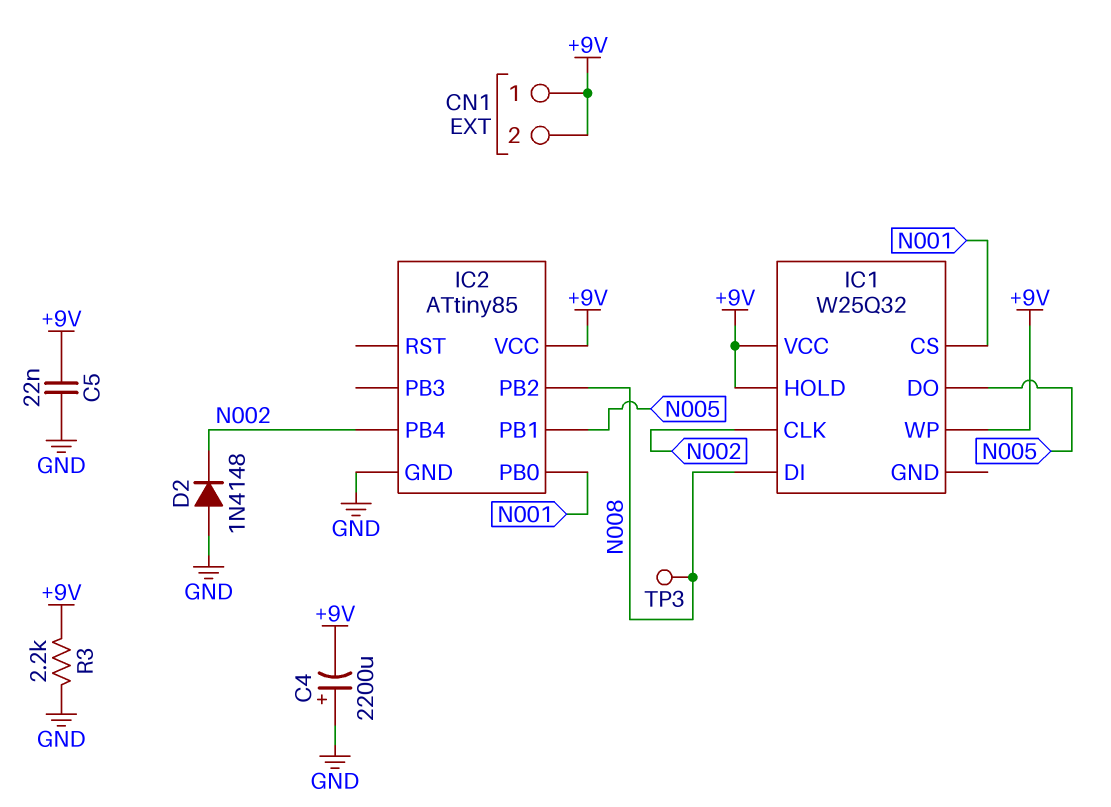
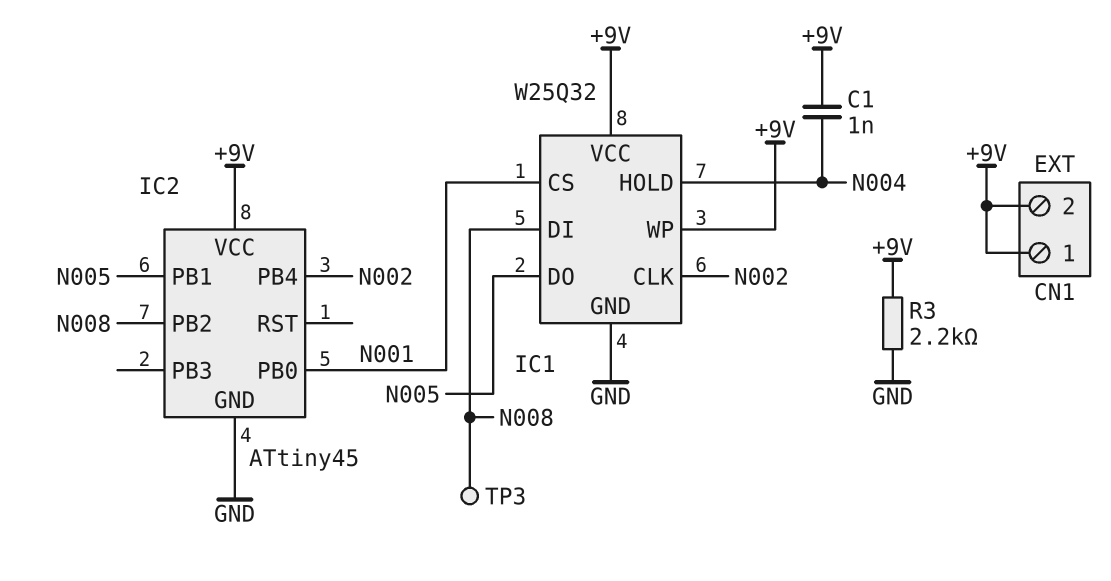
C1: none -> 1nF (+9V, N004)
C4: 2200uF (plus GND, minus +9V) -> none
C5: 22nF (+9V, GND) -> none
D2: diode 1N4148 (A GND, K N002) -> none
IC1 pin GND: none -> GND
IC1 pin HOLD: +9V -> N004
IC2: ATtiny85 -> ATtiny45

